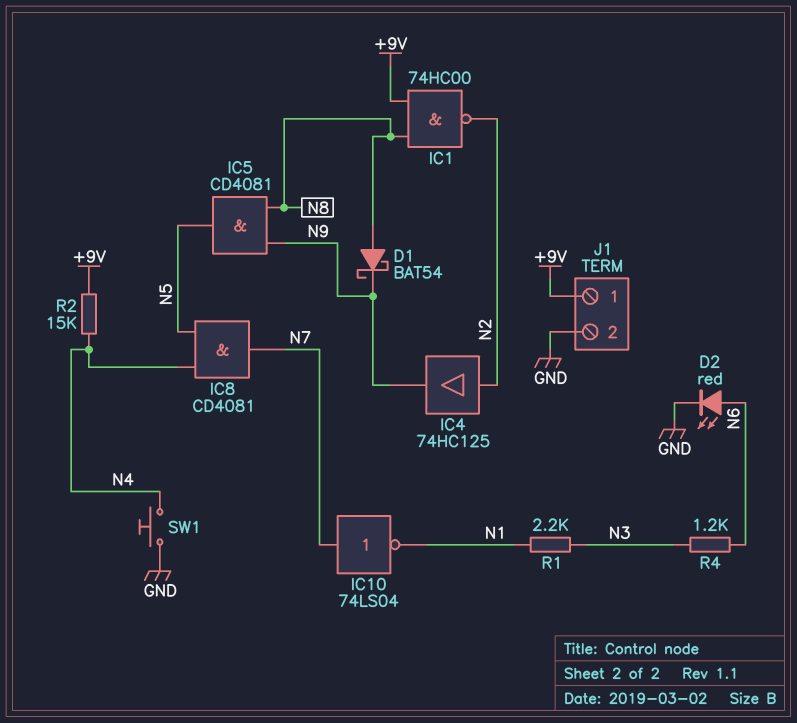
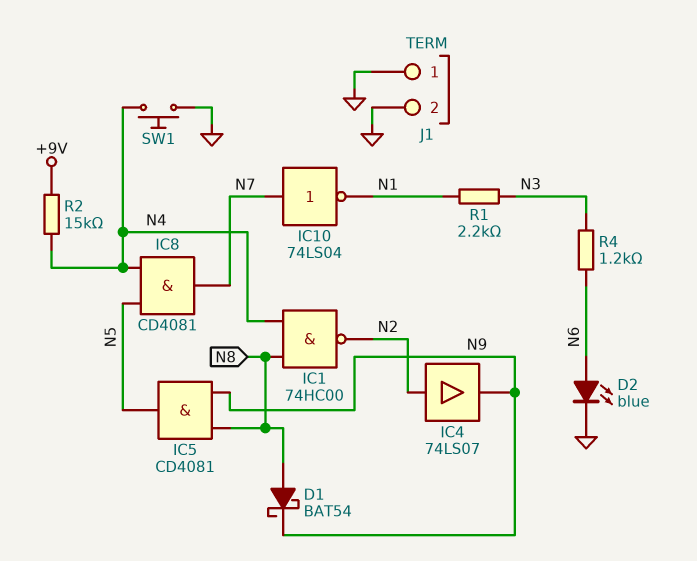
D2: LED red (A N6, K GND) -> LED blue (A N6, K GND)
IC1: NAND 74HC00 (in +9V, in N8, out N2) -> NAND 74HC00 (in N4, in N8, out N2)
IC4: buffer 74HC125 (in N2, out N9) -> buffer 74LS07 (in N2, out N9)
J1 pin 1: +9V -> GND

